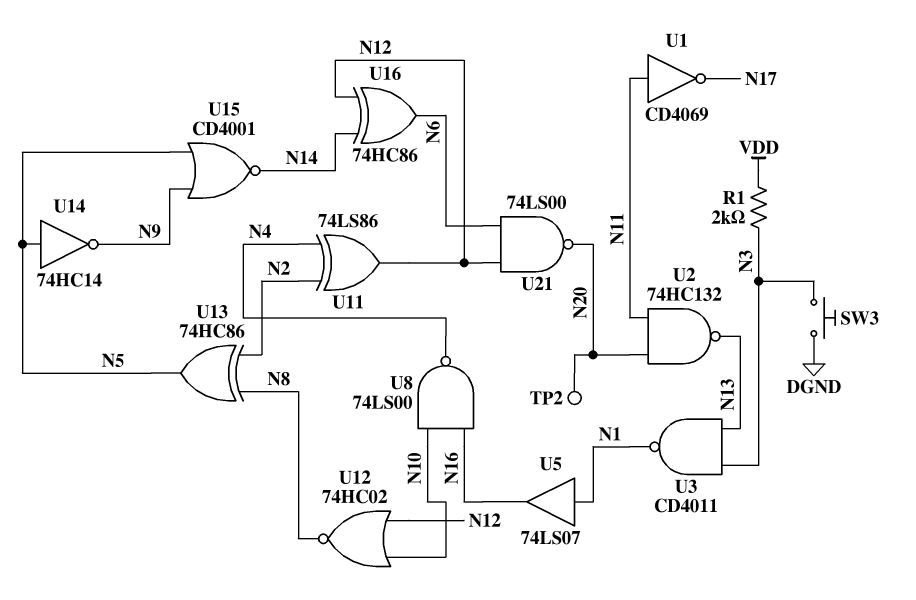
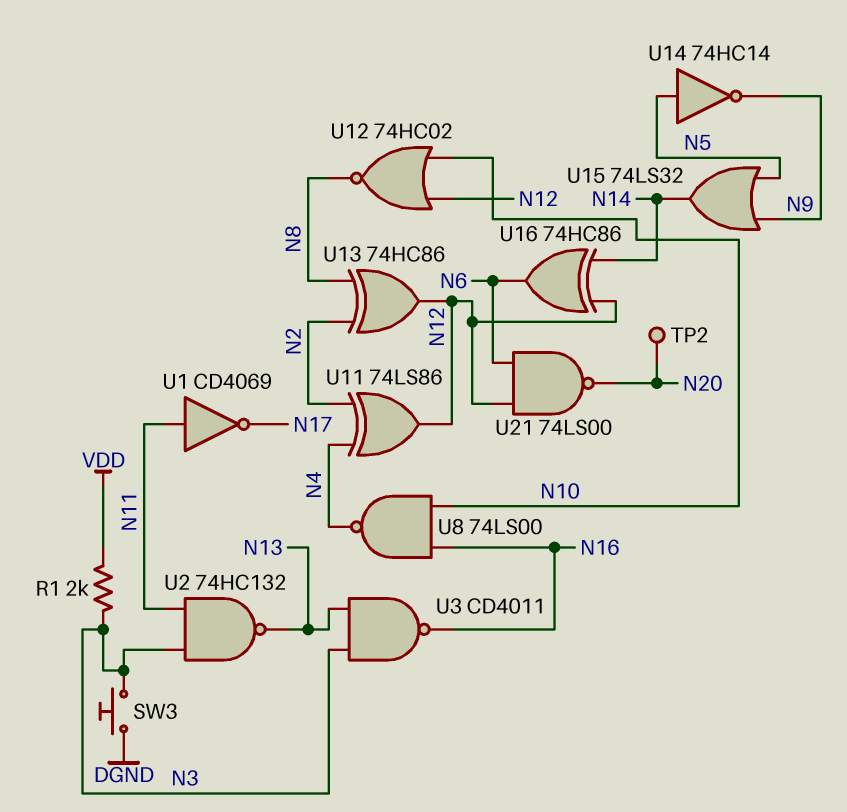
U2: NAND 74HC132 (in N11, in N20, out N13) -> NAND 74HC132 (in N3, in N11, out N13)
U3: NAND CD4011 (in N3, in N13, out N1) -> NAND CD4011 (in N3, in N13, out N16)
U5: buffer 74LS07 (in N1, out N16) -> none
U13: XOR 74HC86 (in N2, in N8, out N5) -> XOR 74HC86 (in N2, in N8, out N12)
U15: NOR CD4001 (in N5, in N9, out N14) -> OR 74LS32 (in N5, in N9, out N14)

